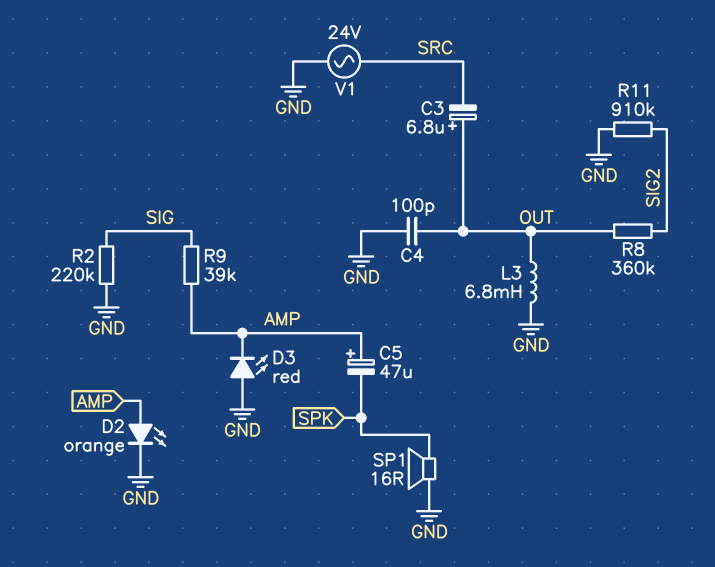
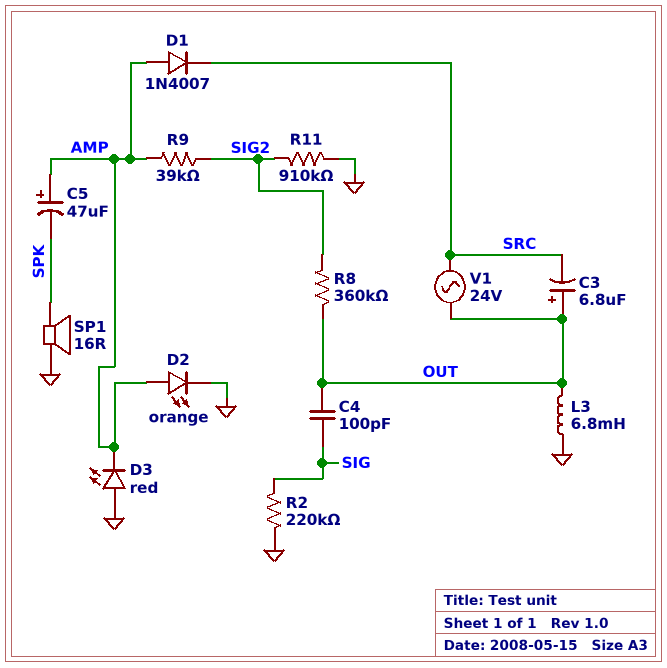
C4: 100pF (GND, OUT) -> 100pF (OUT, SIG)
D1: none -> diode 1N4007 (A AMP, K SRC)
R9: 39k (AMP, SIG) -> 39k (AMP, SIG2)
V1: AC 24V (GND, SRC) -> AC 24V (OUT, SRC)

